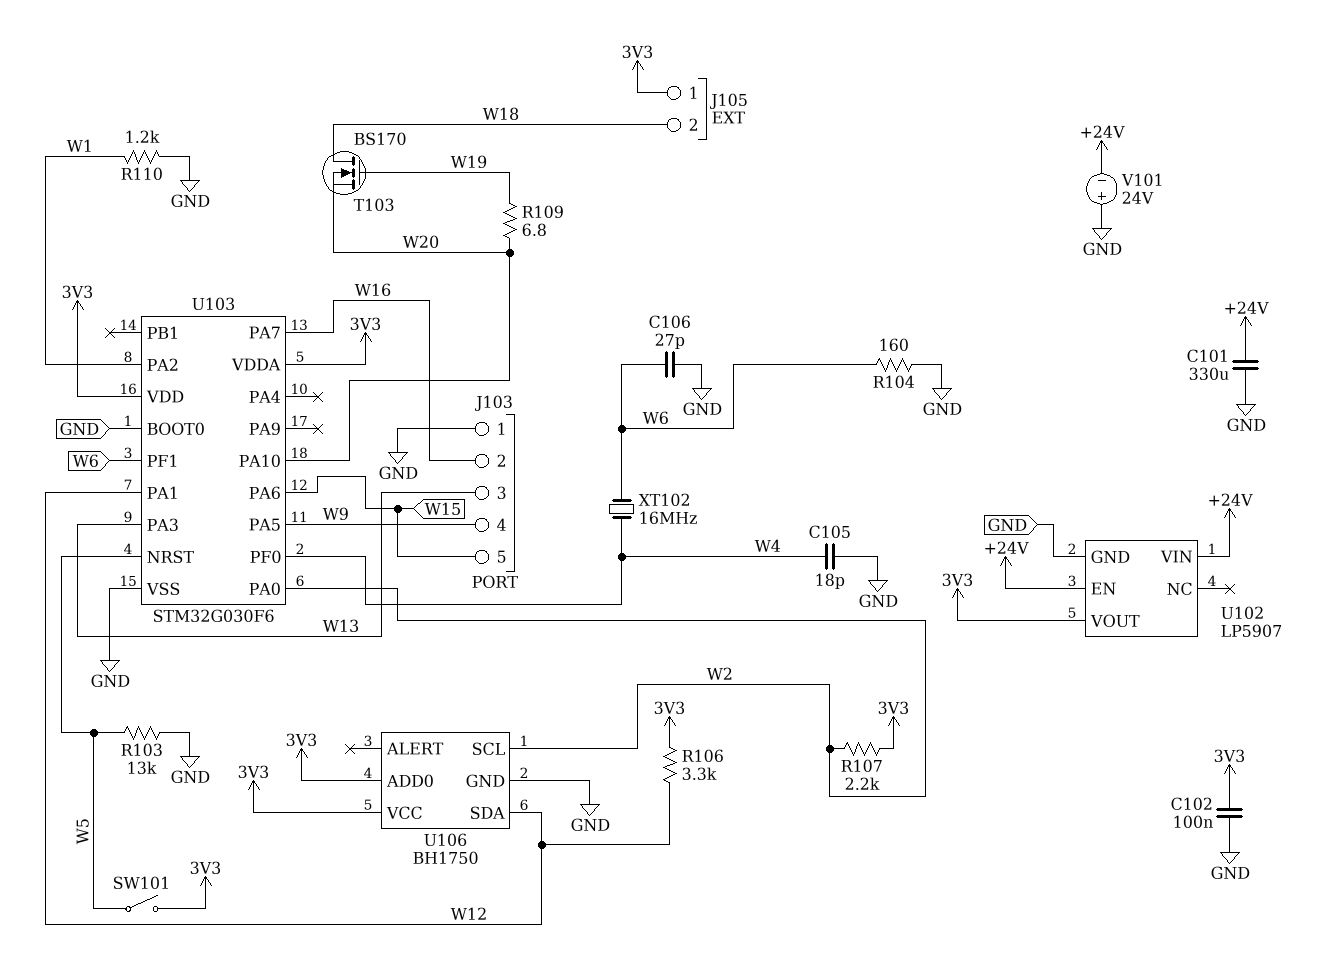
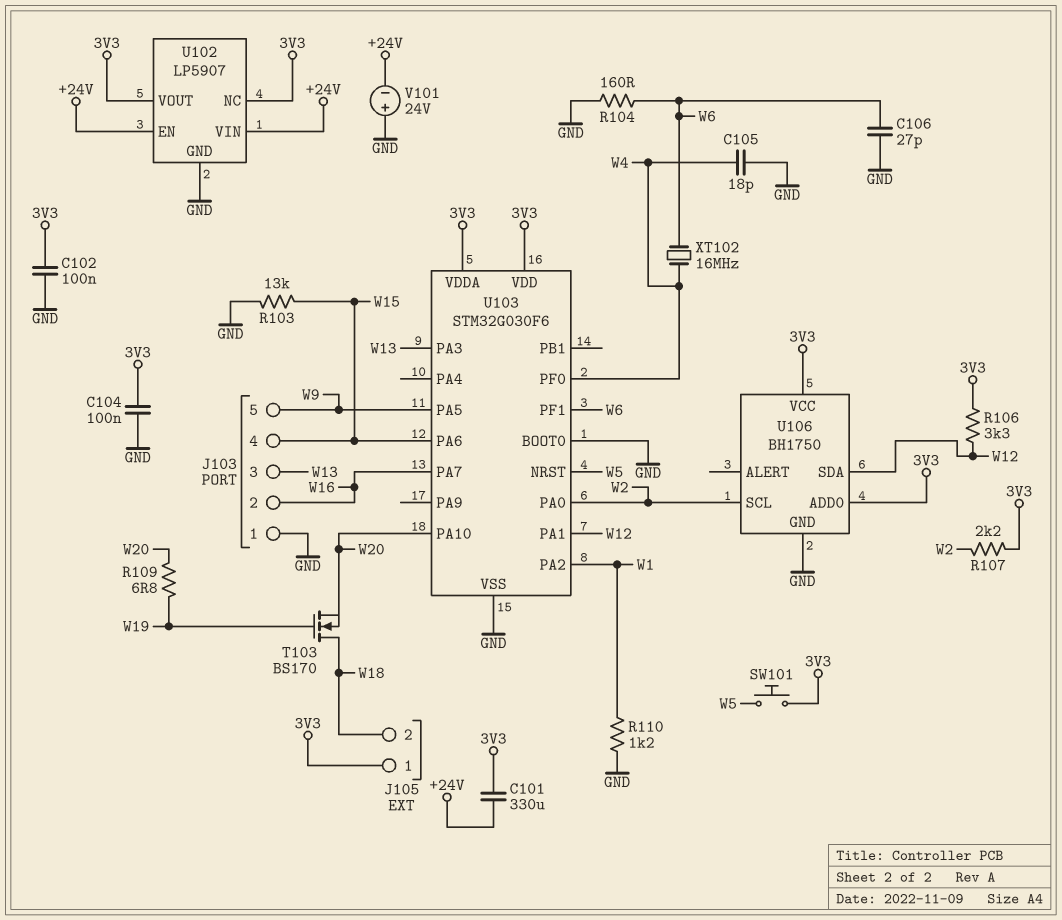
C101: 330uF (+24V, GND) -> 330uF (+24V, 3V3)
C104: none -> 100nF (3V3, GND)
J103 pin 4: W9 -> W15
J103 pin 5: W15 -> W9
R103: 13k (GND, W5) -> 13k (GND, W15)
SW101: switch (3V3, W5) -> button (3V3, W5)
U102 pin NC: none -> 3V3

